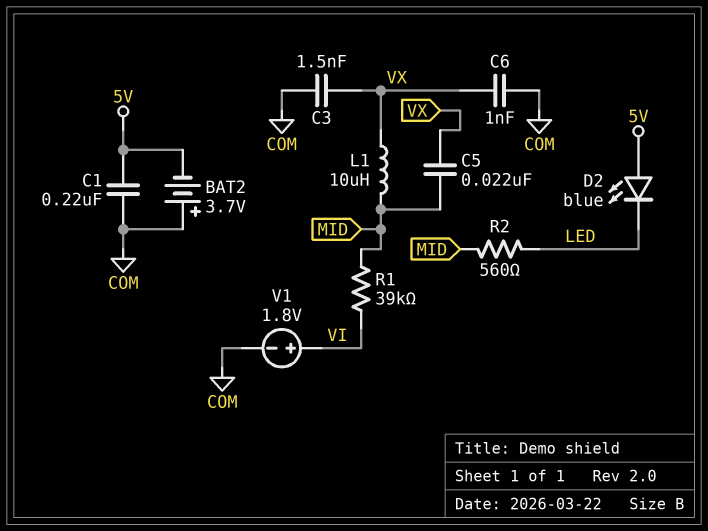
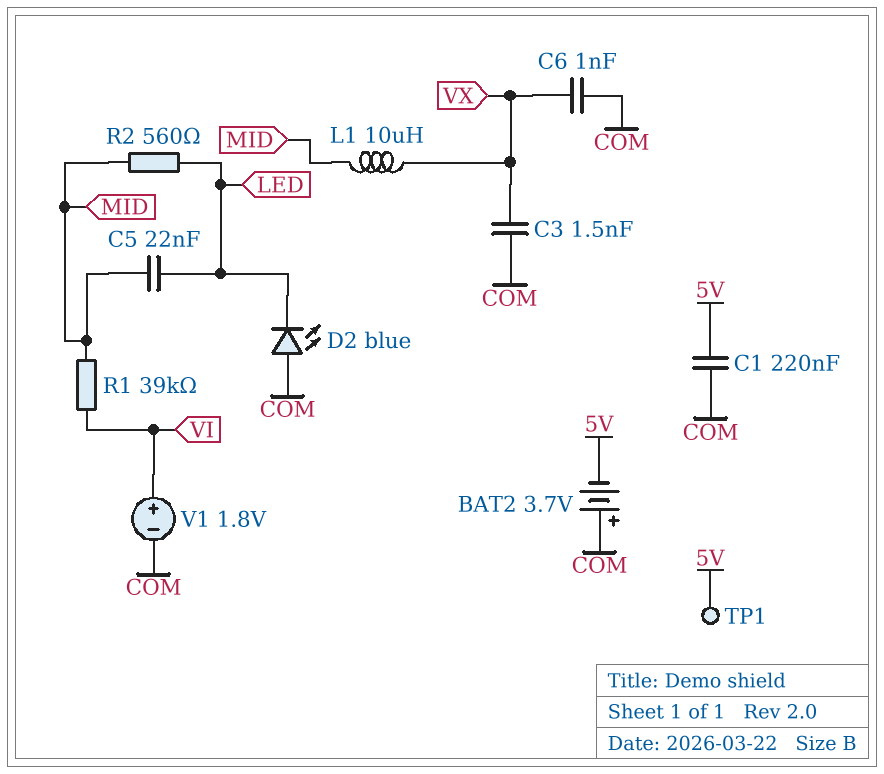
C5: 22nF (MID, VX) -> 22nF (LED, MID)
D2: LED blue (A 5V, K LED) -> LED blue (A COM, K LED)
TP1: none -> test point (5V)

